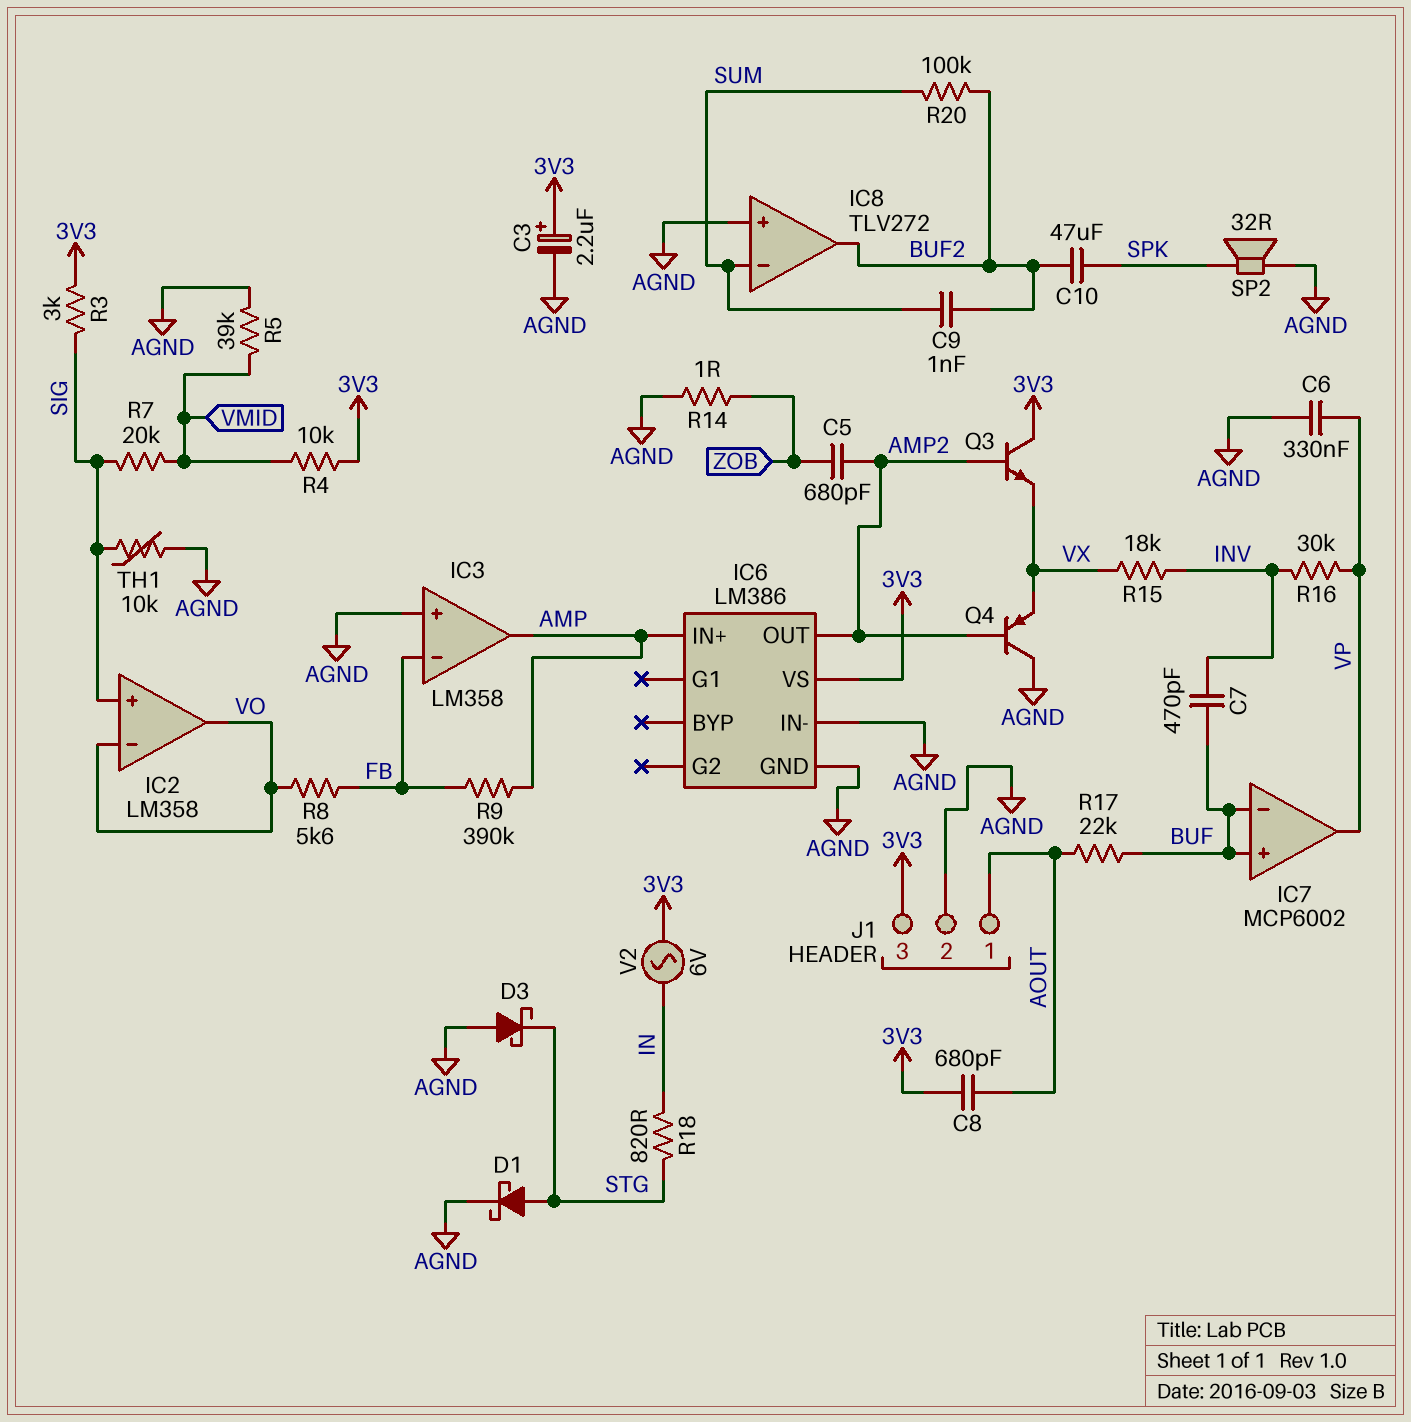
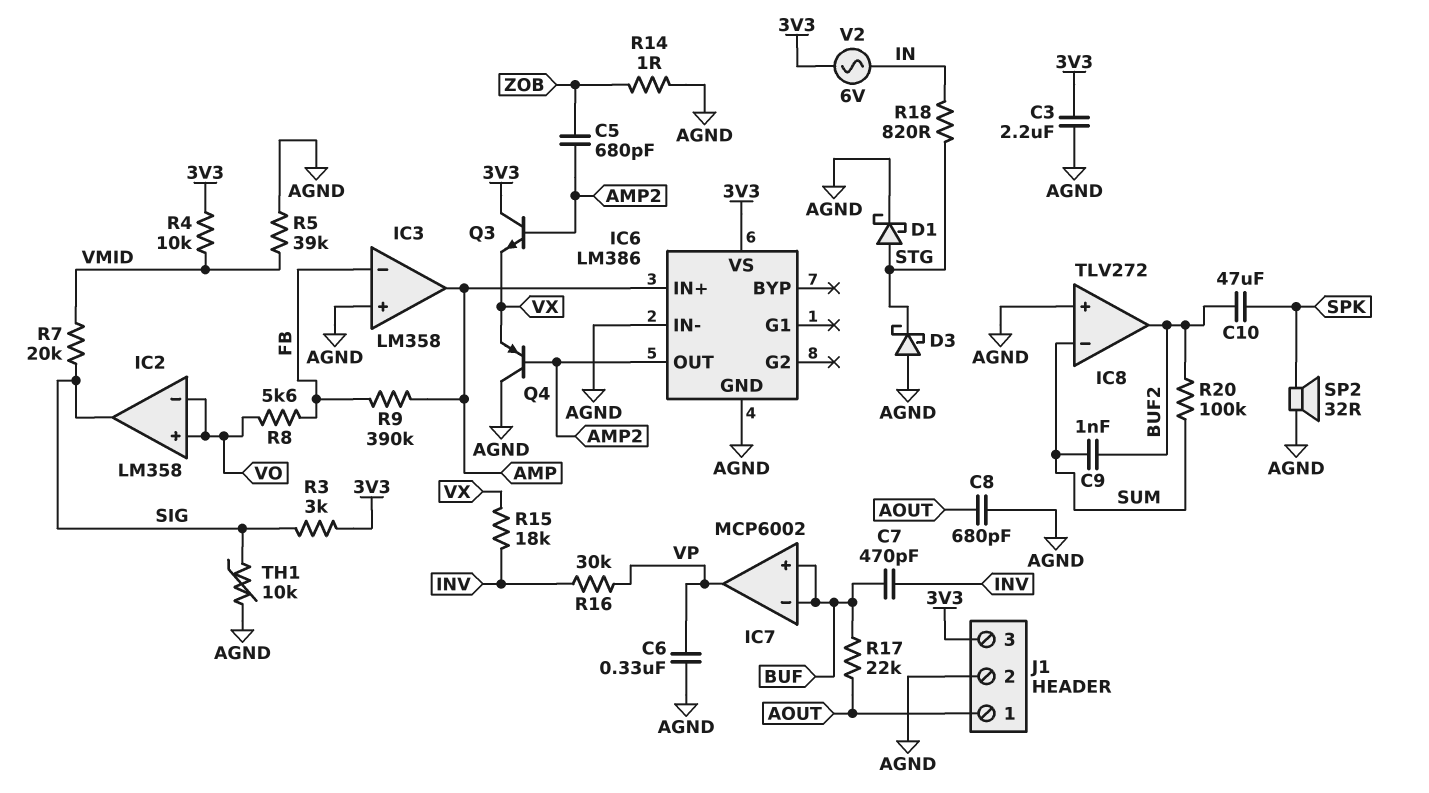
C3: 2.2uF (plus 3V3, minus AGND) -> 2.2uF (3V3, AGND)
C8: 680pF (3V3, AOUT) -> 680pF (AGND, AOUT)
IC2 pin in+: SIG -> VO
IC2 pin out: VO -> SIG

